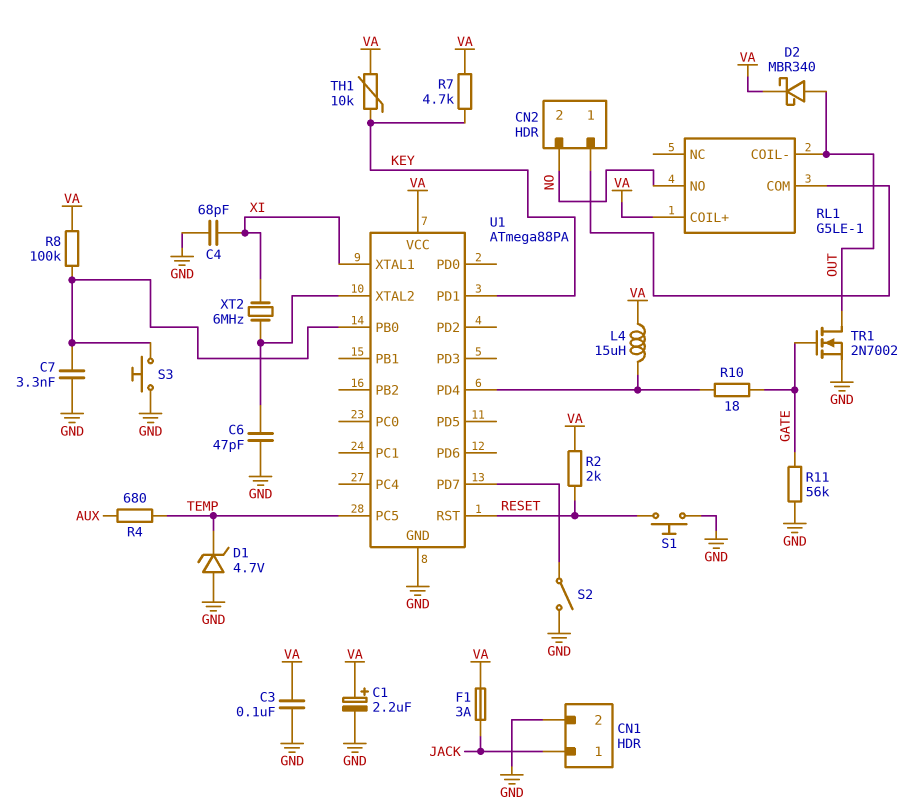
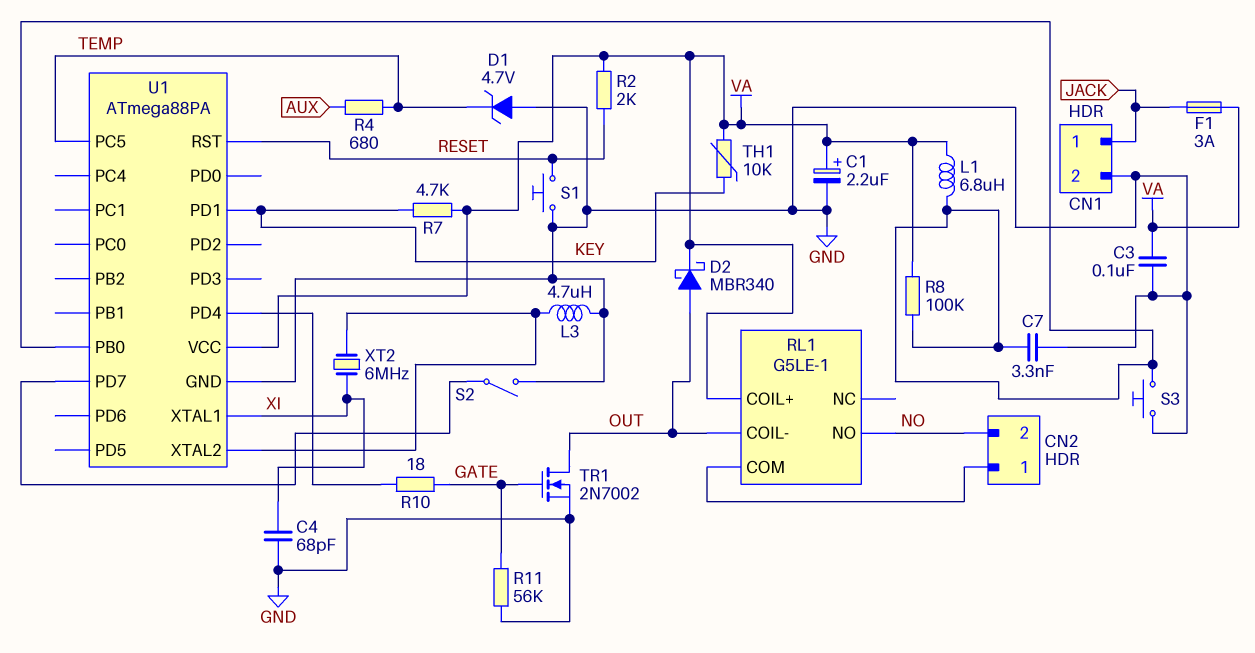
C6: 47pF (GND, U1/XTAL2) -> none
L1: none -> 6.8uH (U1/PB0, VA)
L3: none -> 4.7uH (GND, U1/XTAL2)
L4: 15uH (U1/PD4, VA) -> none

